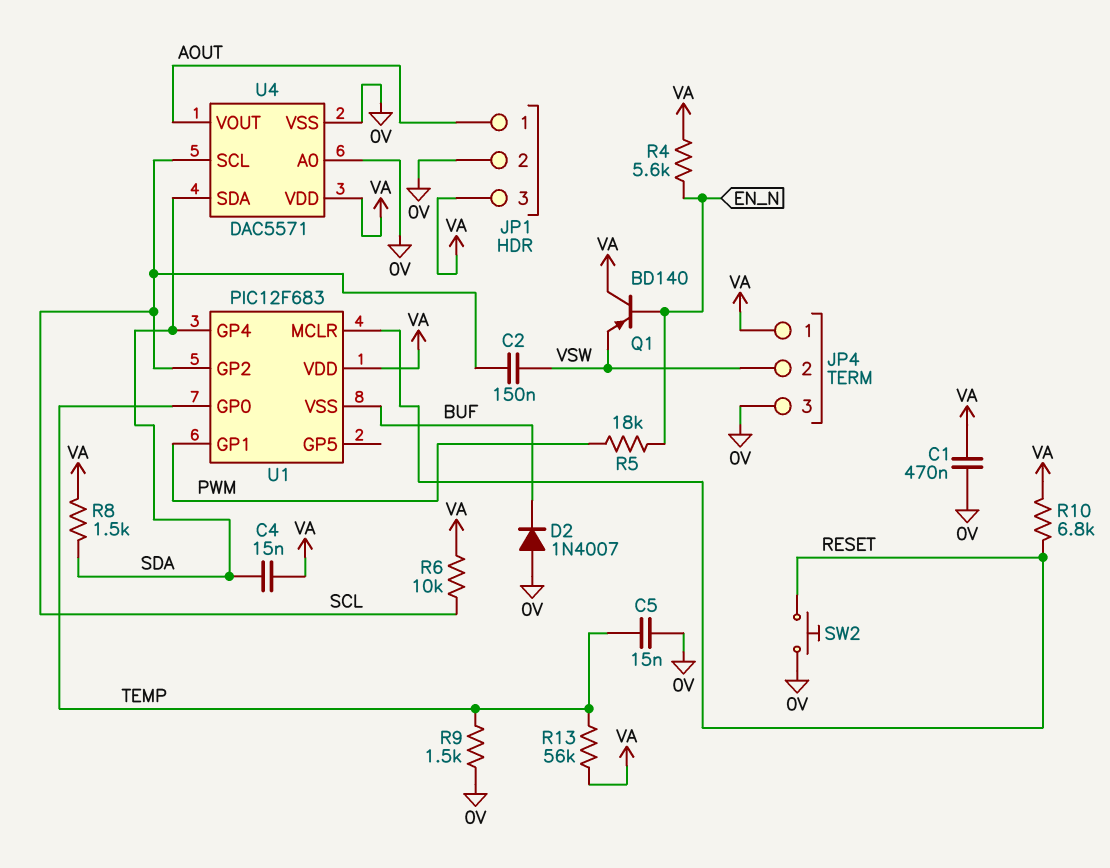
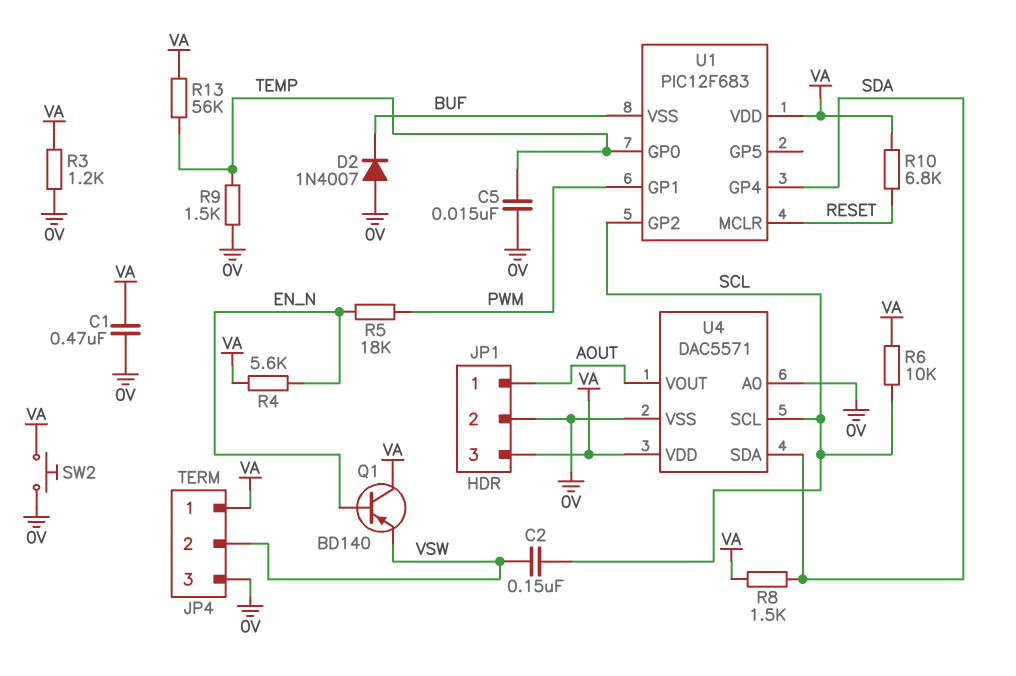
C4: 15nF (SDA, VA) -> none
R3: none -> 1.2k (0V, VA)
SW2: button (0V, RESET) -> button (0V, VA)

